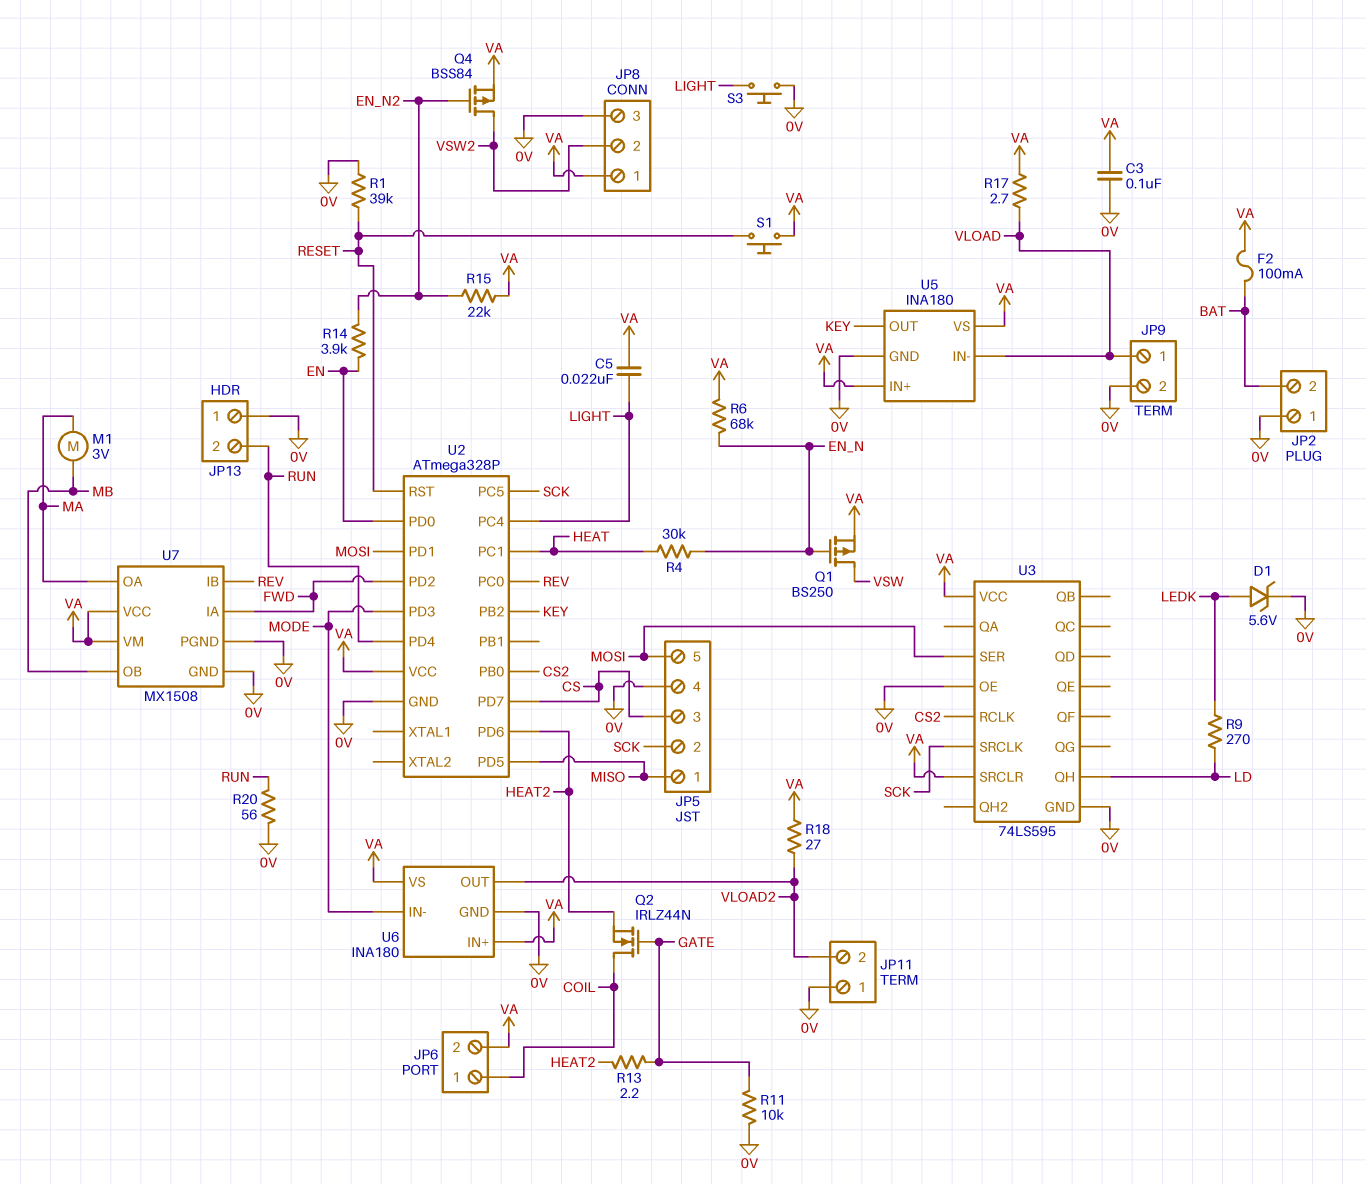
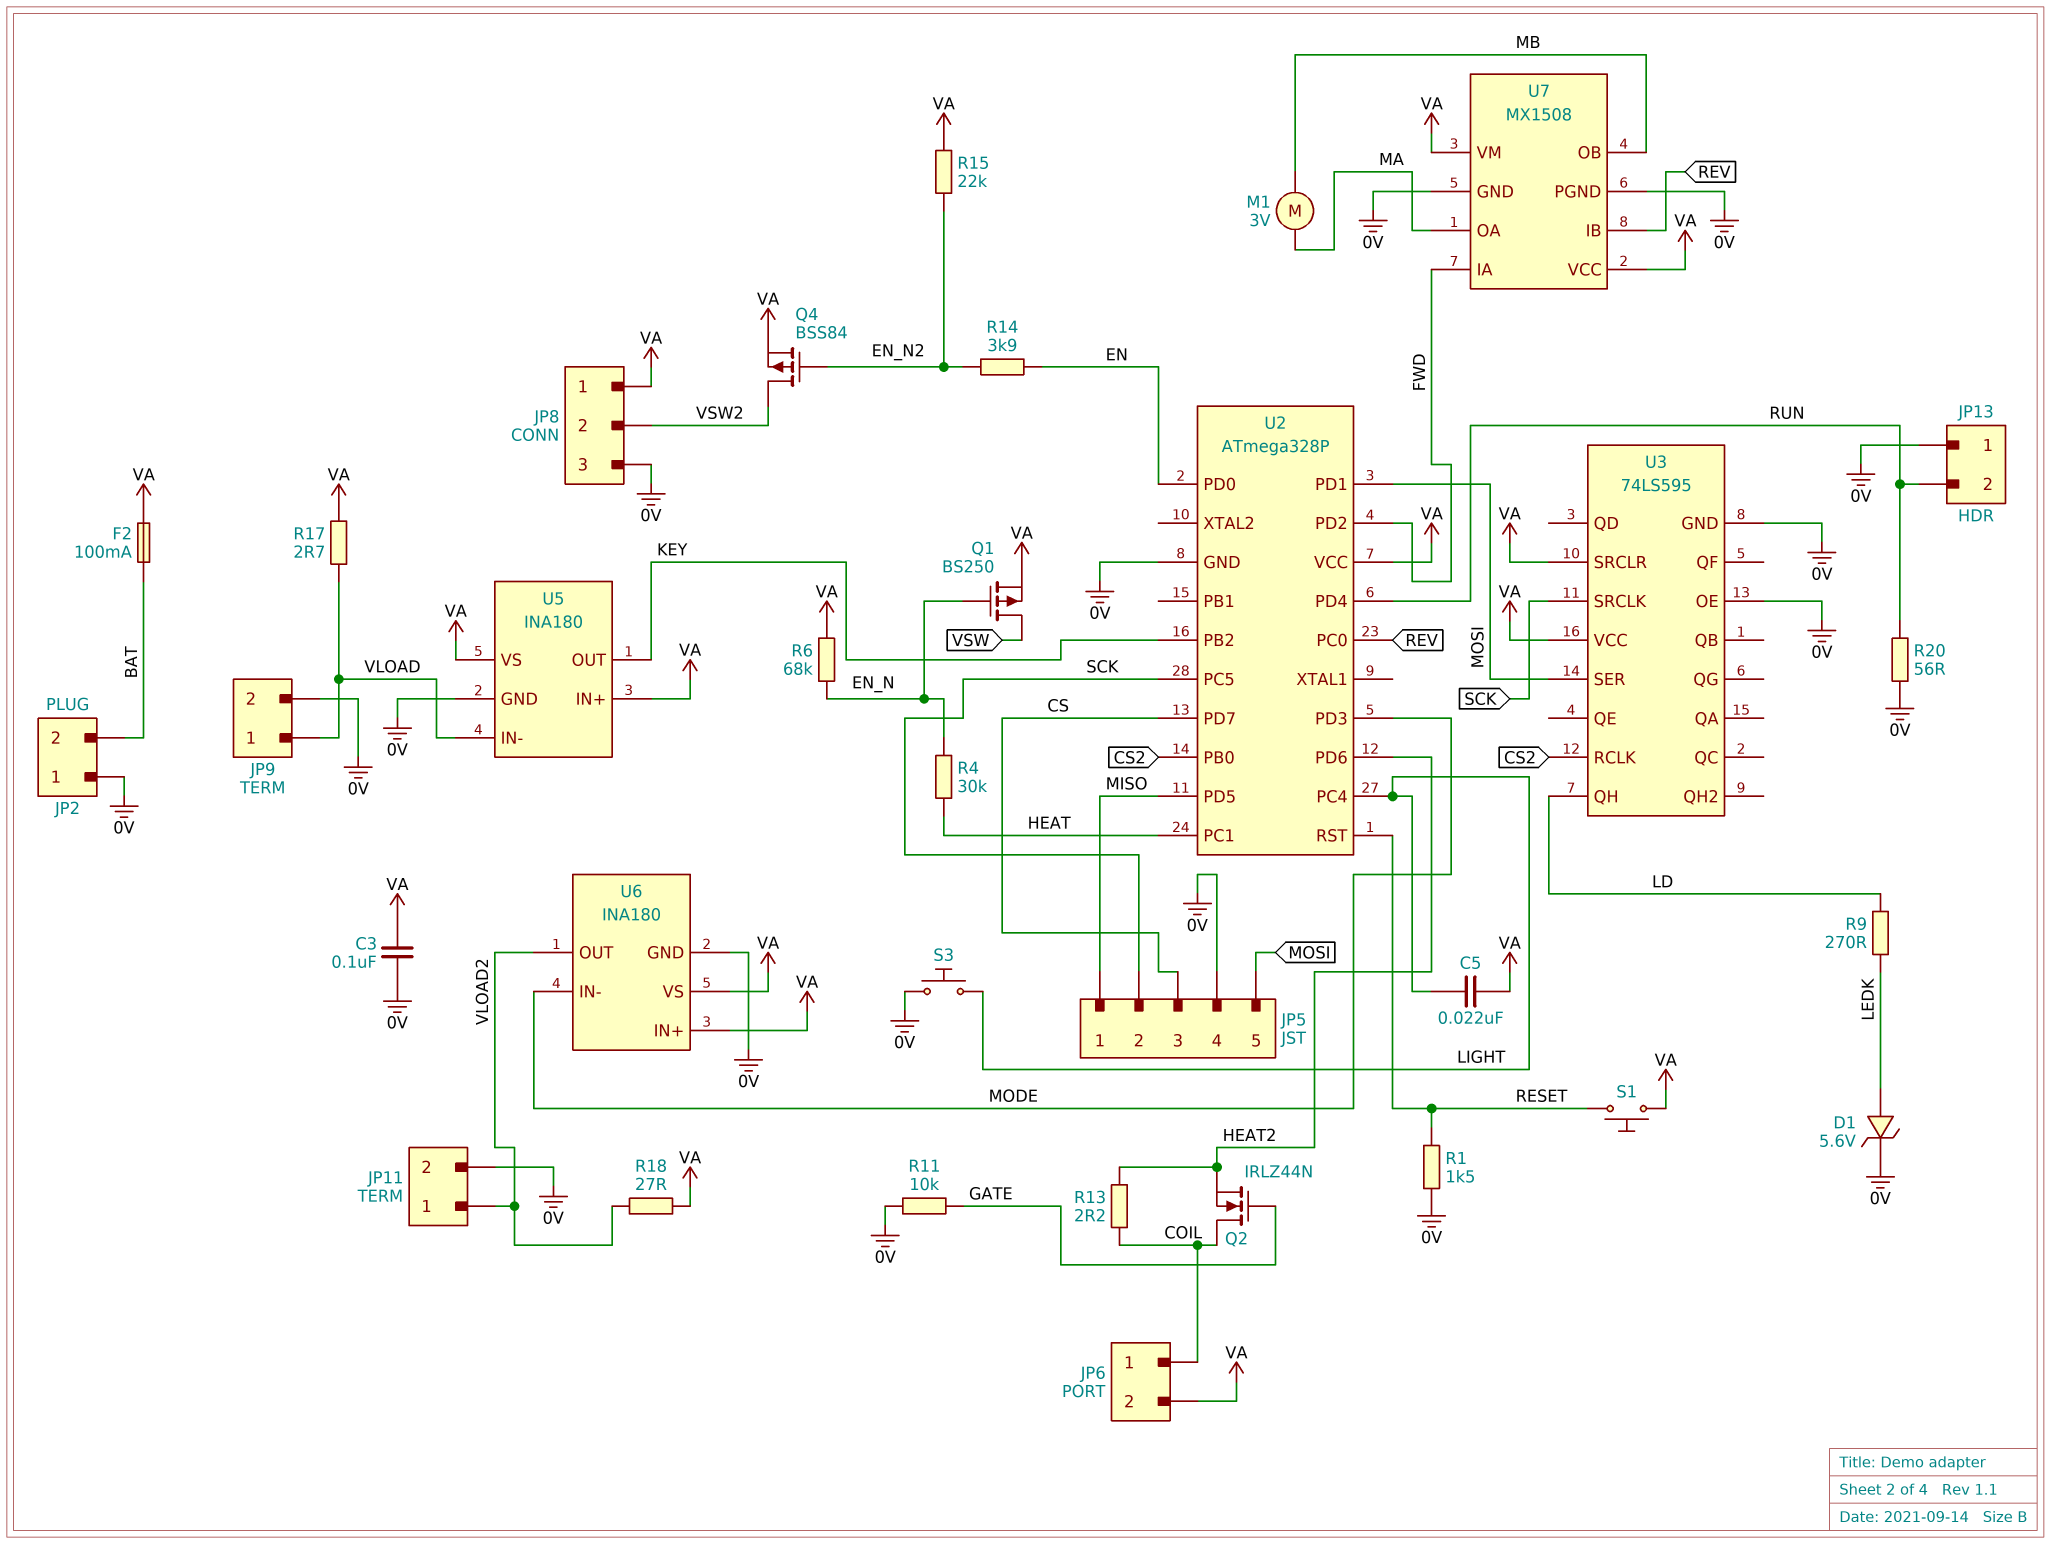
JP11 pin 1: 0V -> VLOAD2
JP11 pin 2: VLOAD2 -> 0V
R1: 39k (0V, RESET) -> 1.5k (0V, RESET)
R13: 2.2 (GATE, HEAT2) -> 2.2 (COIL, HEAT2)

